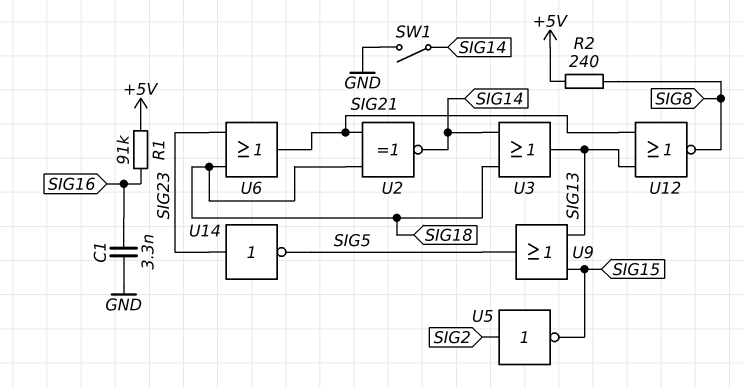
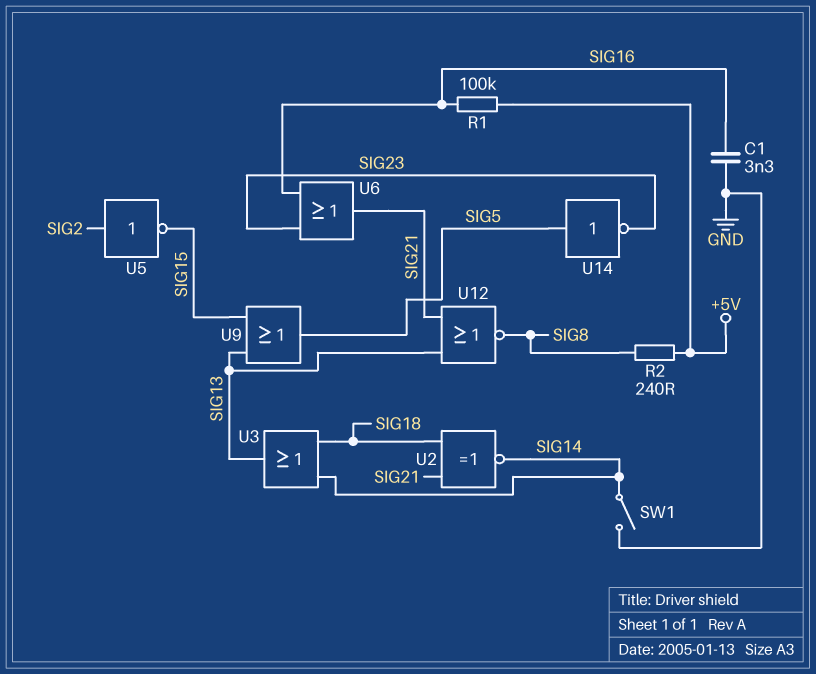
R1: 91k (+5V, SIG16) -> 100k (+5V, SIG16)
U6: OR (in SIG18, in SIG23, out SIG21) -> OR (in SIG16, in SIG23, out SIG21)
U14: NOT (in SIG23, out SIG5) -> NOT (in SIG5, out SIG23)

